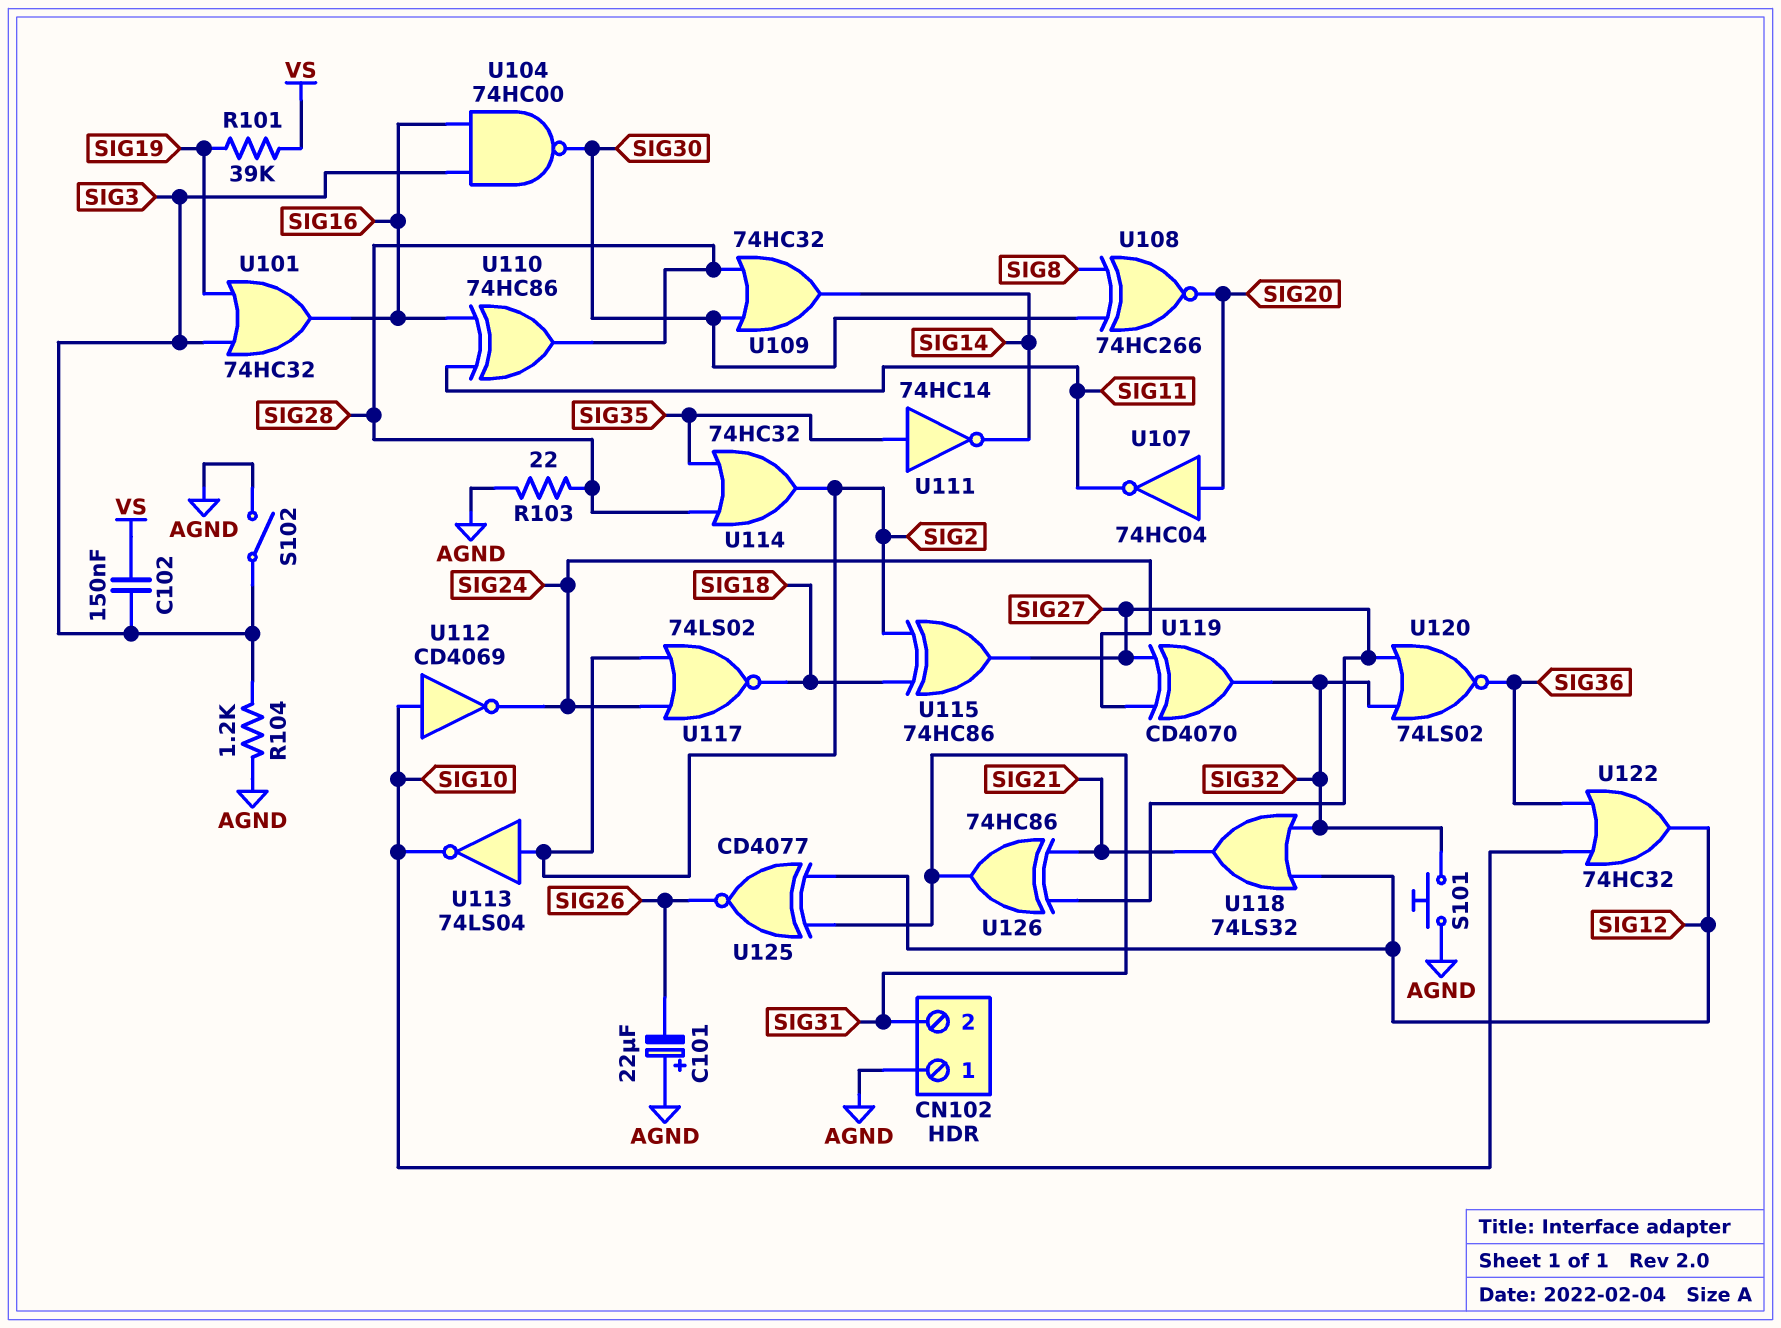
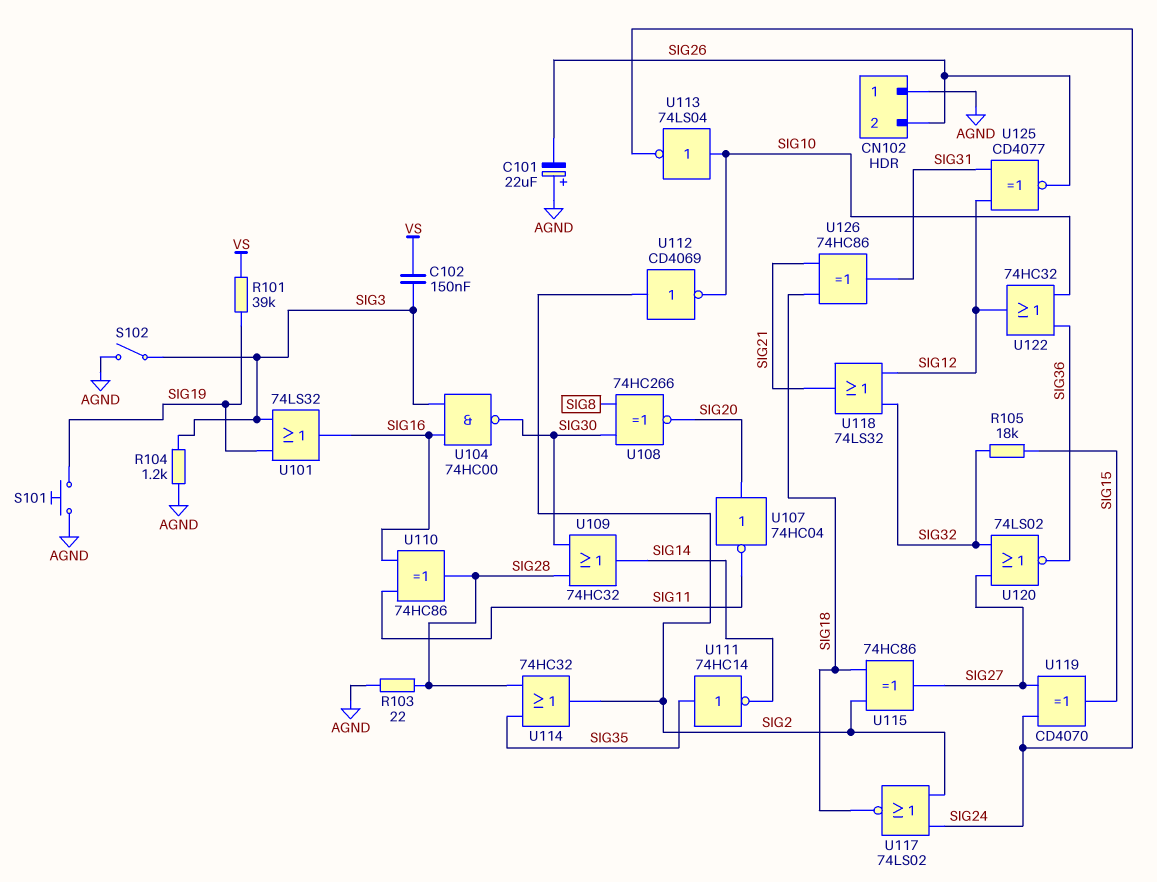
CN102 pin 2: SIG31 -> SIG26
R105: none -> 18k (SIG15, SIG32)
S101: button (AGND, SIG32) -> button (AGND, SIG19)
U101: OR 74HC32 (in SIG3, in SIG19, out SIG16) -> OR 74LS32 (in SIG3, in SIG19, out SIG16)
U112: NOT CD4069 (in SIG10, out SIG24) -> NOT CD4069 (in SIG2, out SIG10)
U113: NOT 74LS04 (in SIG2, out SIG10) -> NOT 74LS04 (in SIG10, out SIG24)
U119: XOR CD4070 (in SIG24, in SIG27, out SIG32) -> XOR CD4070 (in SIG24, in SIG27, out SIG15)
U126: XOR 74HC86 (in SIG21, in SIG27, out SIG31) -> XOR 74HC86 (in SIG18, in SIG21, out SIG31)

